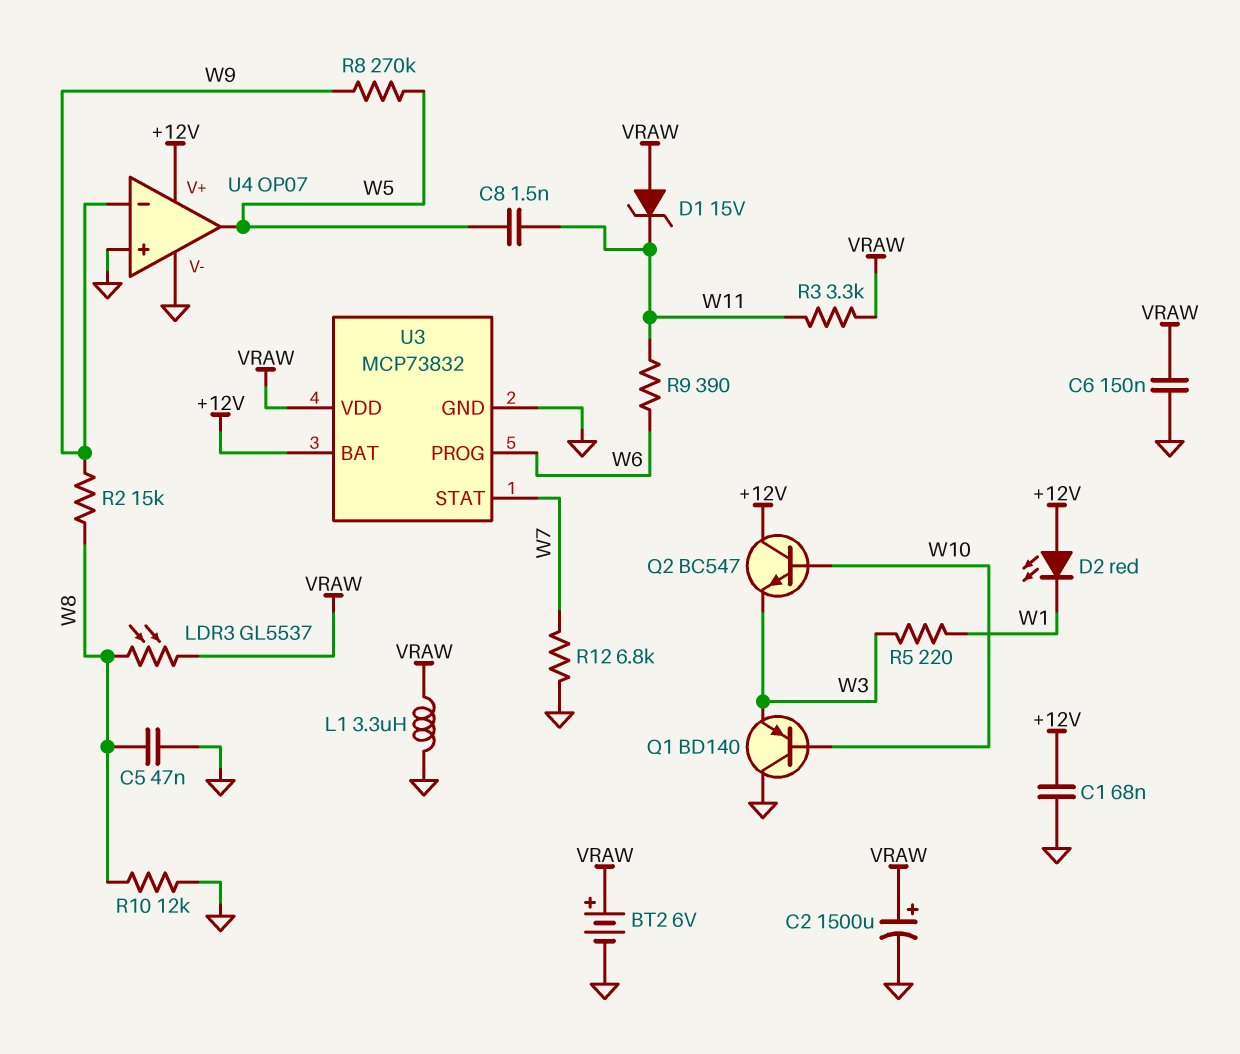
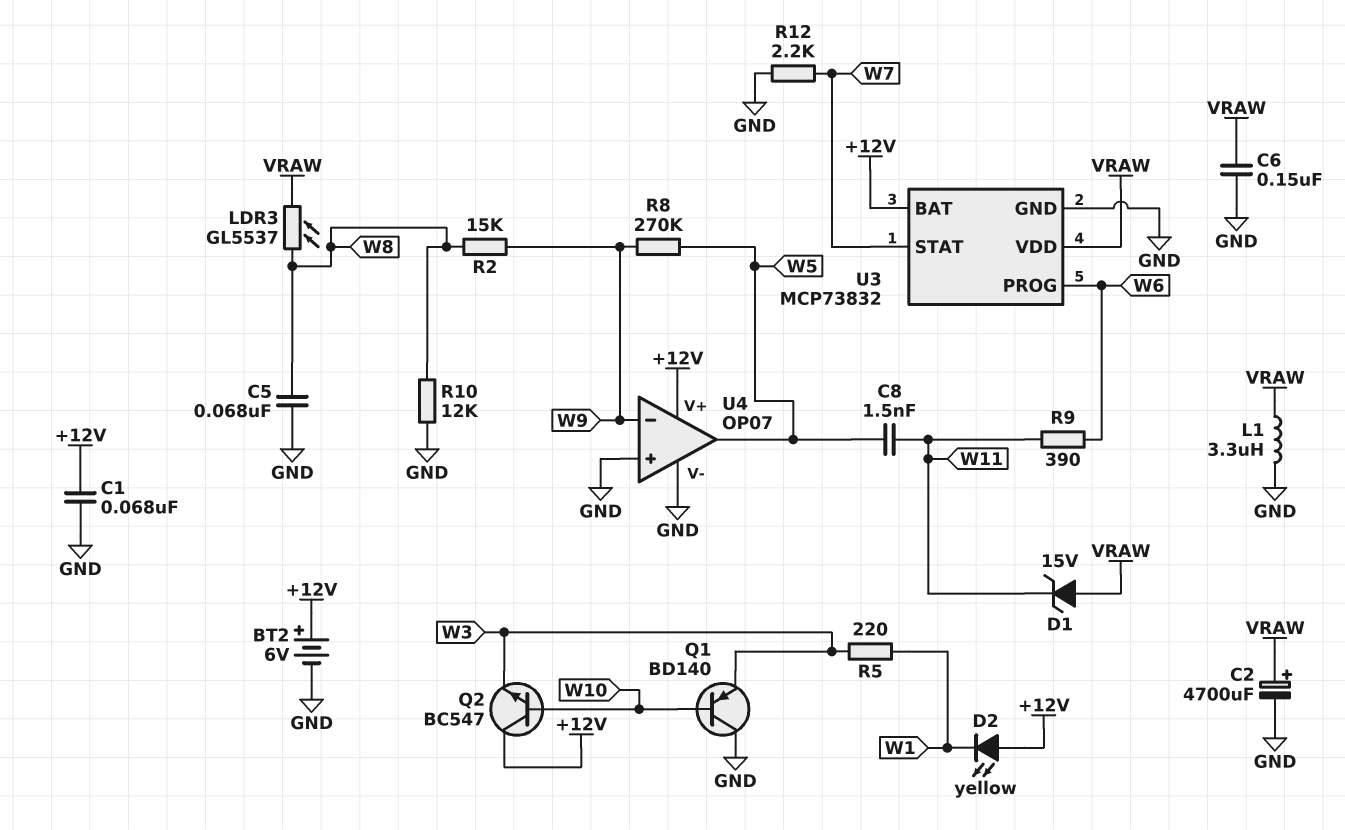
BT2: 6V (plus VRAW, minus GND) -> 6V (plus +12V, minus GND)
C2: 1500uF (plus VRAW, minus GND) -> 4700uF (plus VRAW, minus GND)
C5: 47nF (GND, W8) -> 68nF (GND, W8)
D2: LED red (A +12V, K W1) -> LED yellow (A +12V, K W1)
R3: 3.3k (VRAW, W11) -> none
R12: 6.8k (GND, W7) -> 2.2k (GND, W7)

